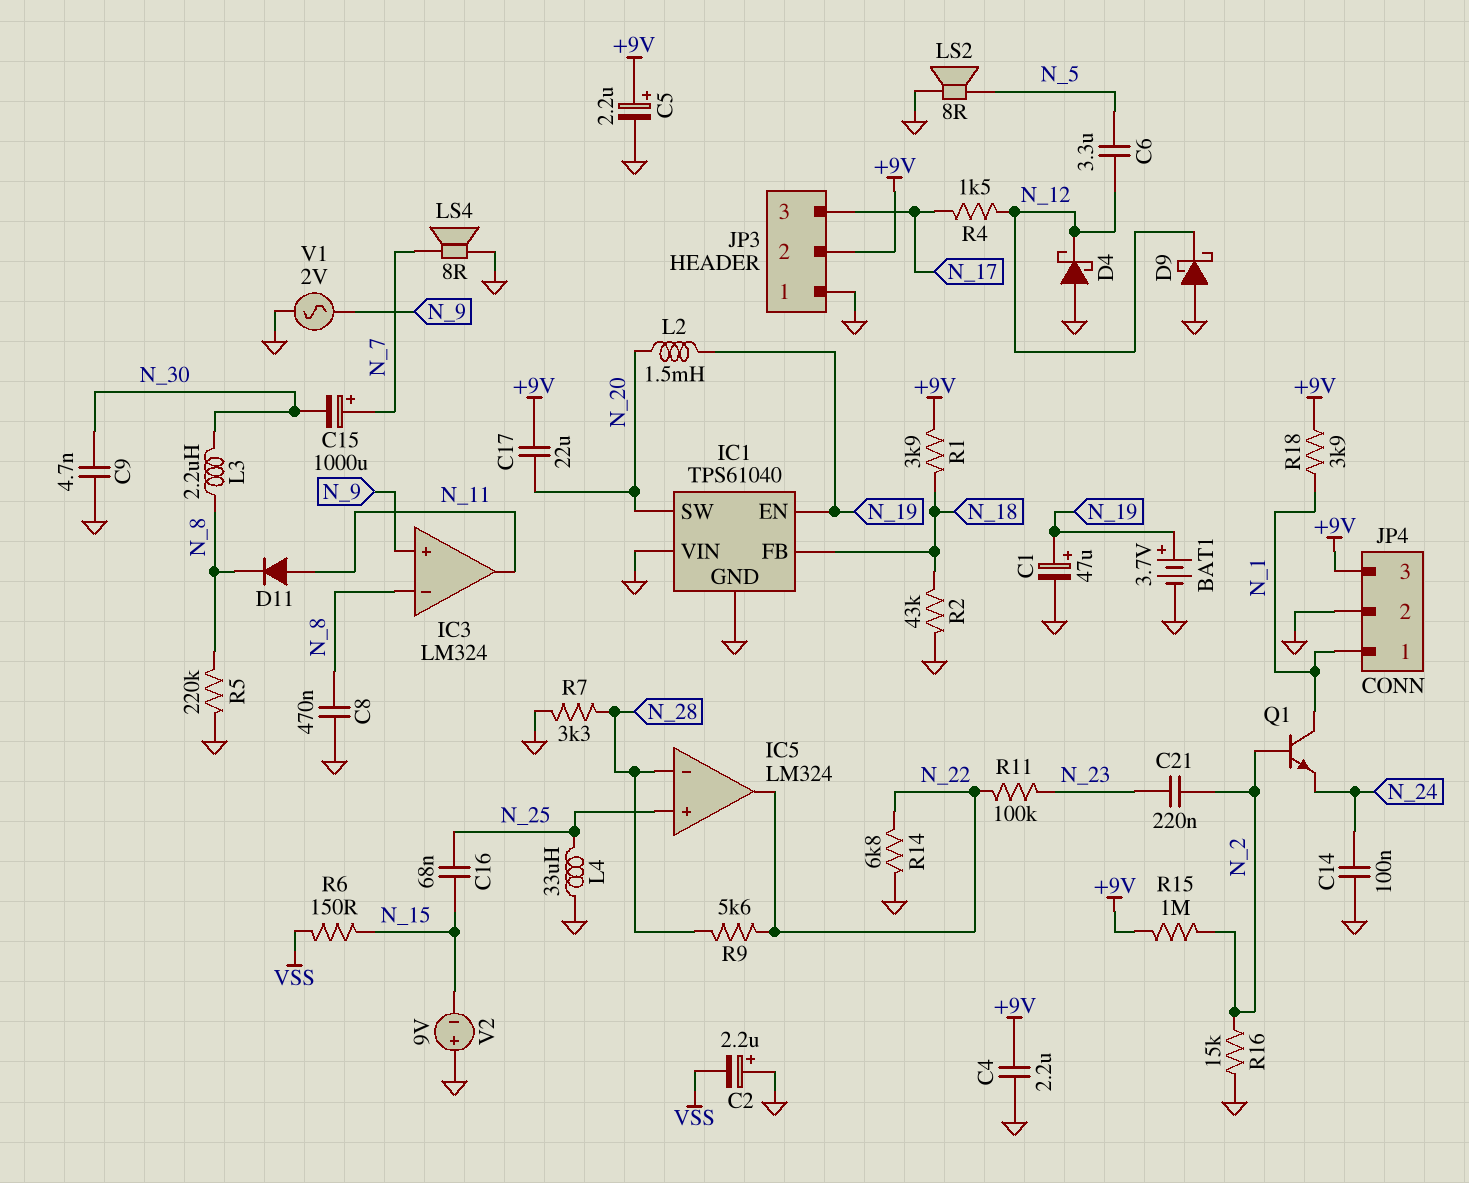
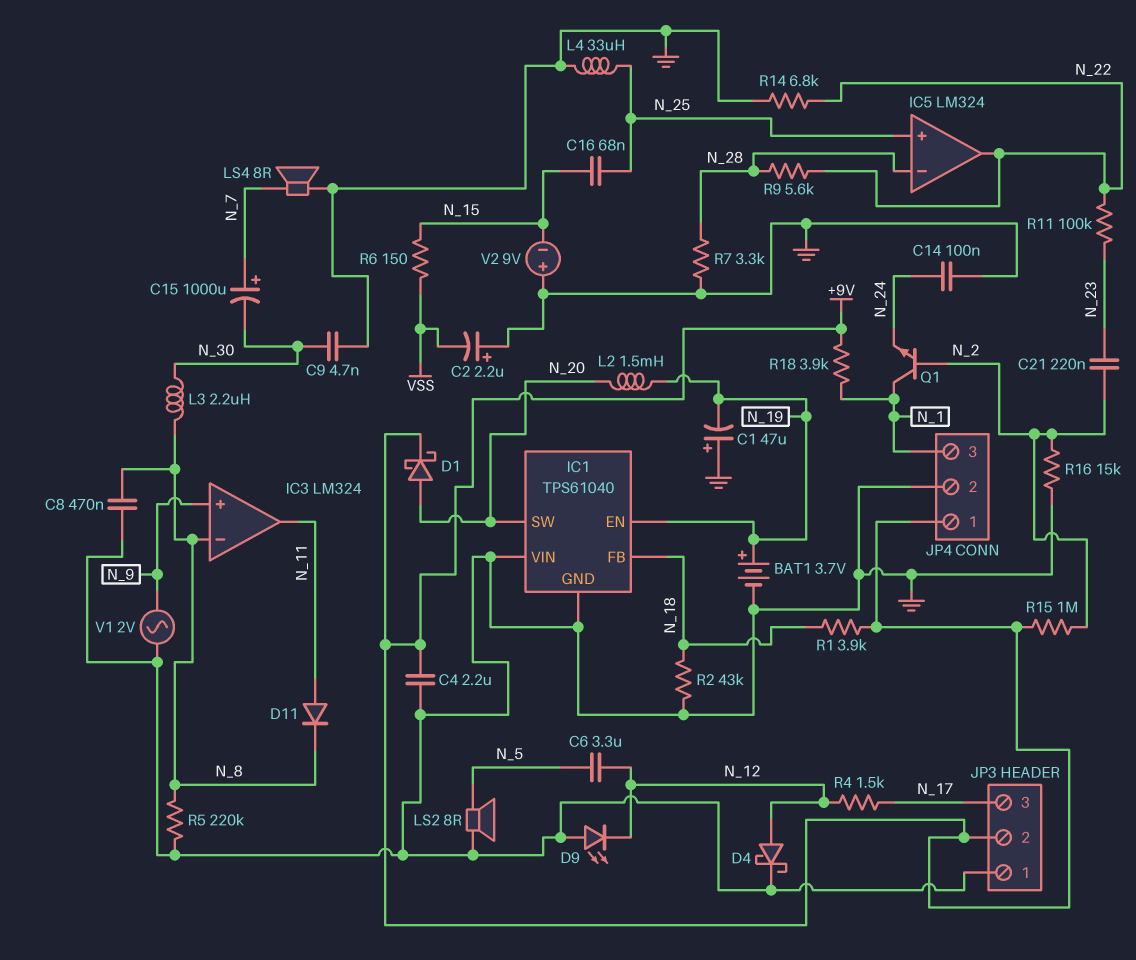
C1: 47uF (plus N_19, minus GND) -> 47uF (plus GND, minus N_19)
C5: 2.2uF (plus +9V, minus GND) -> none
C17: 22uF (+9V, N_20) -> none
D1: none -> schottky (A N_20, K +9V)
D4: schottky (A GND, K N_12) -> schottky (A N_12, K GND)
D9: schottky (A GND, K N_12) -> LED (A GND, K N_12)
JP4 pin 1: N_1 -> +9V
JP4 pin 3: +9V -> N_1

